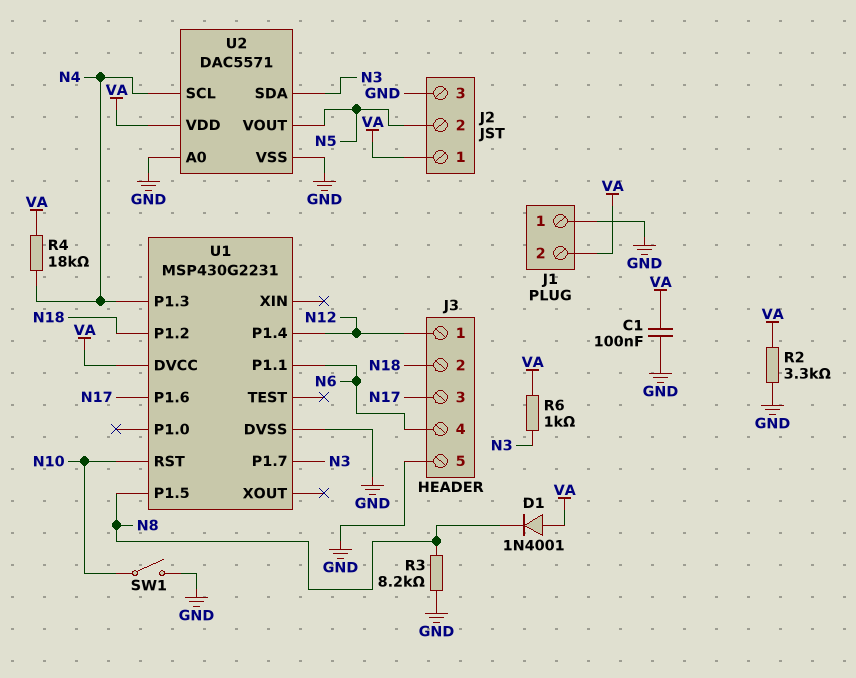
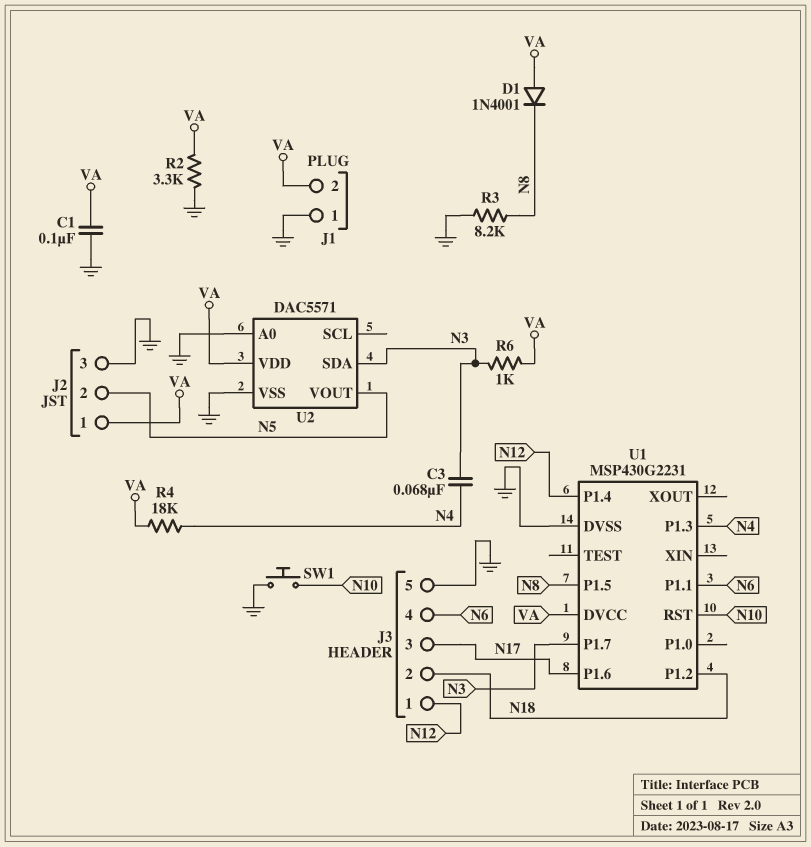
C3: none -> 68nF (N3, N4)
SW1: switch (GND, N10) -> button (GND, N10)
U2 pin SCL: N4 -> none

